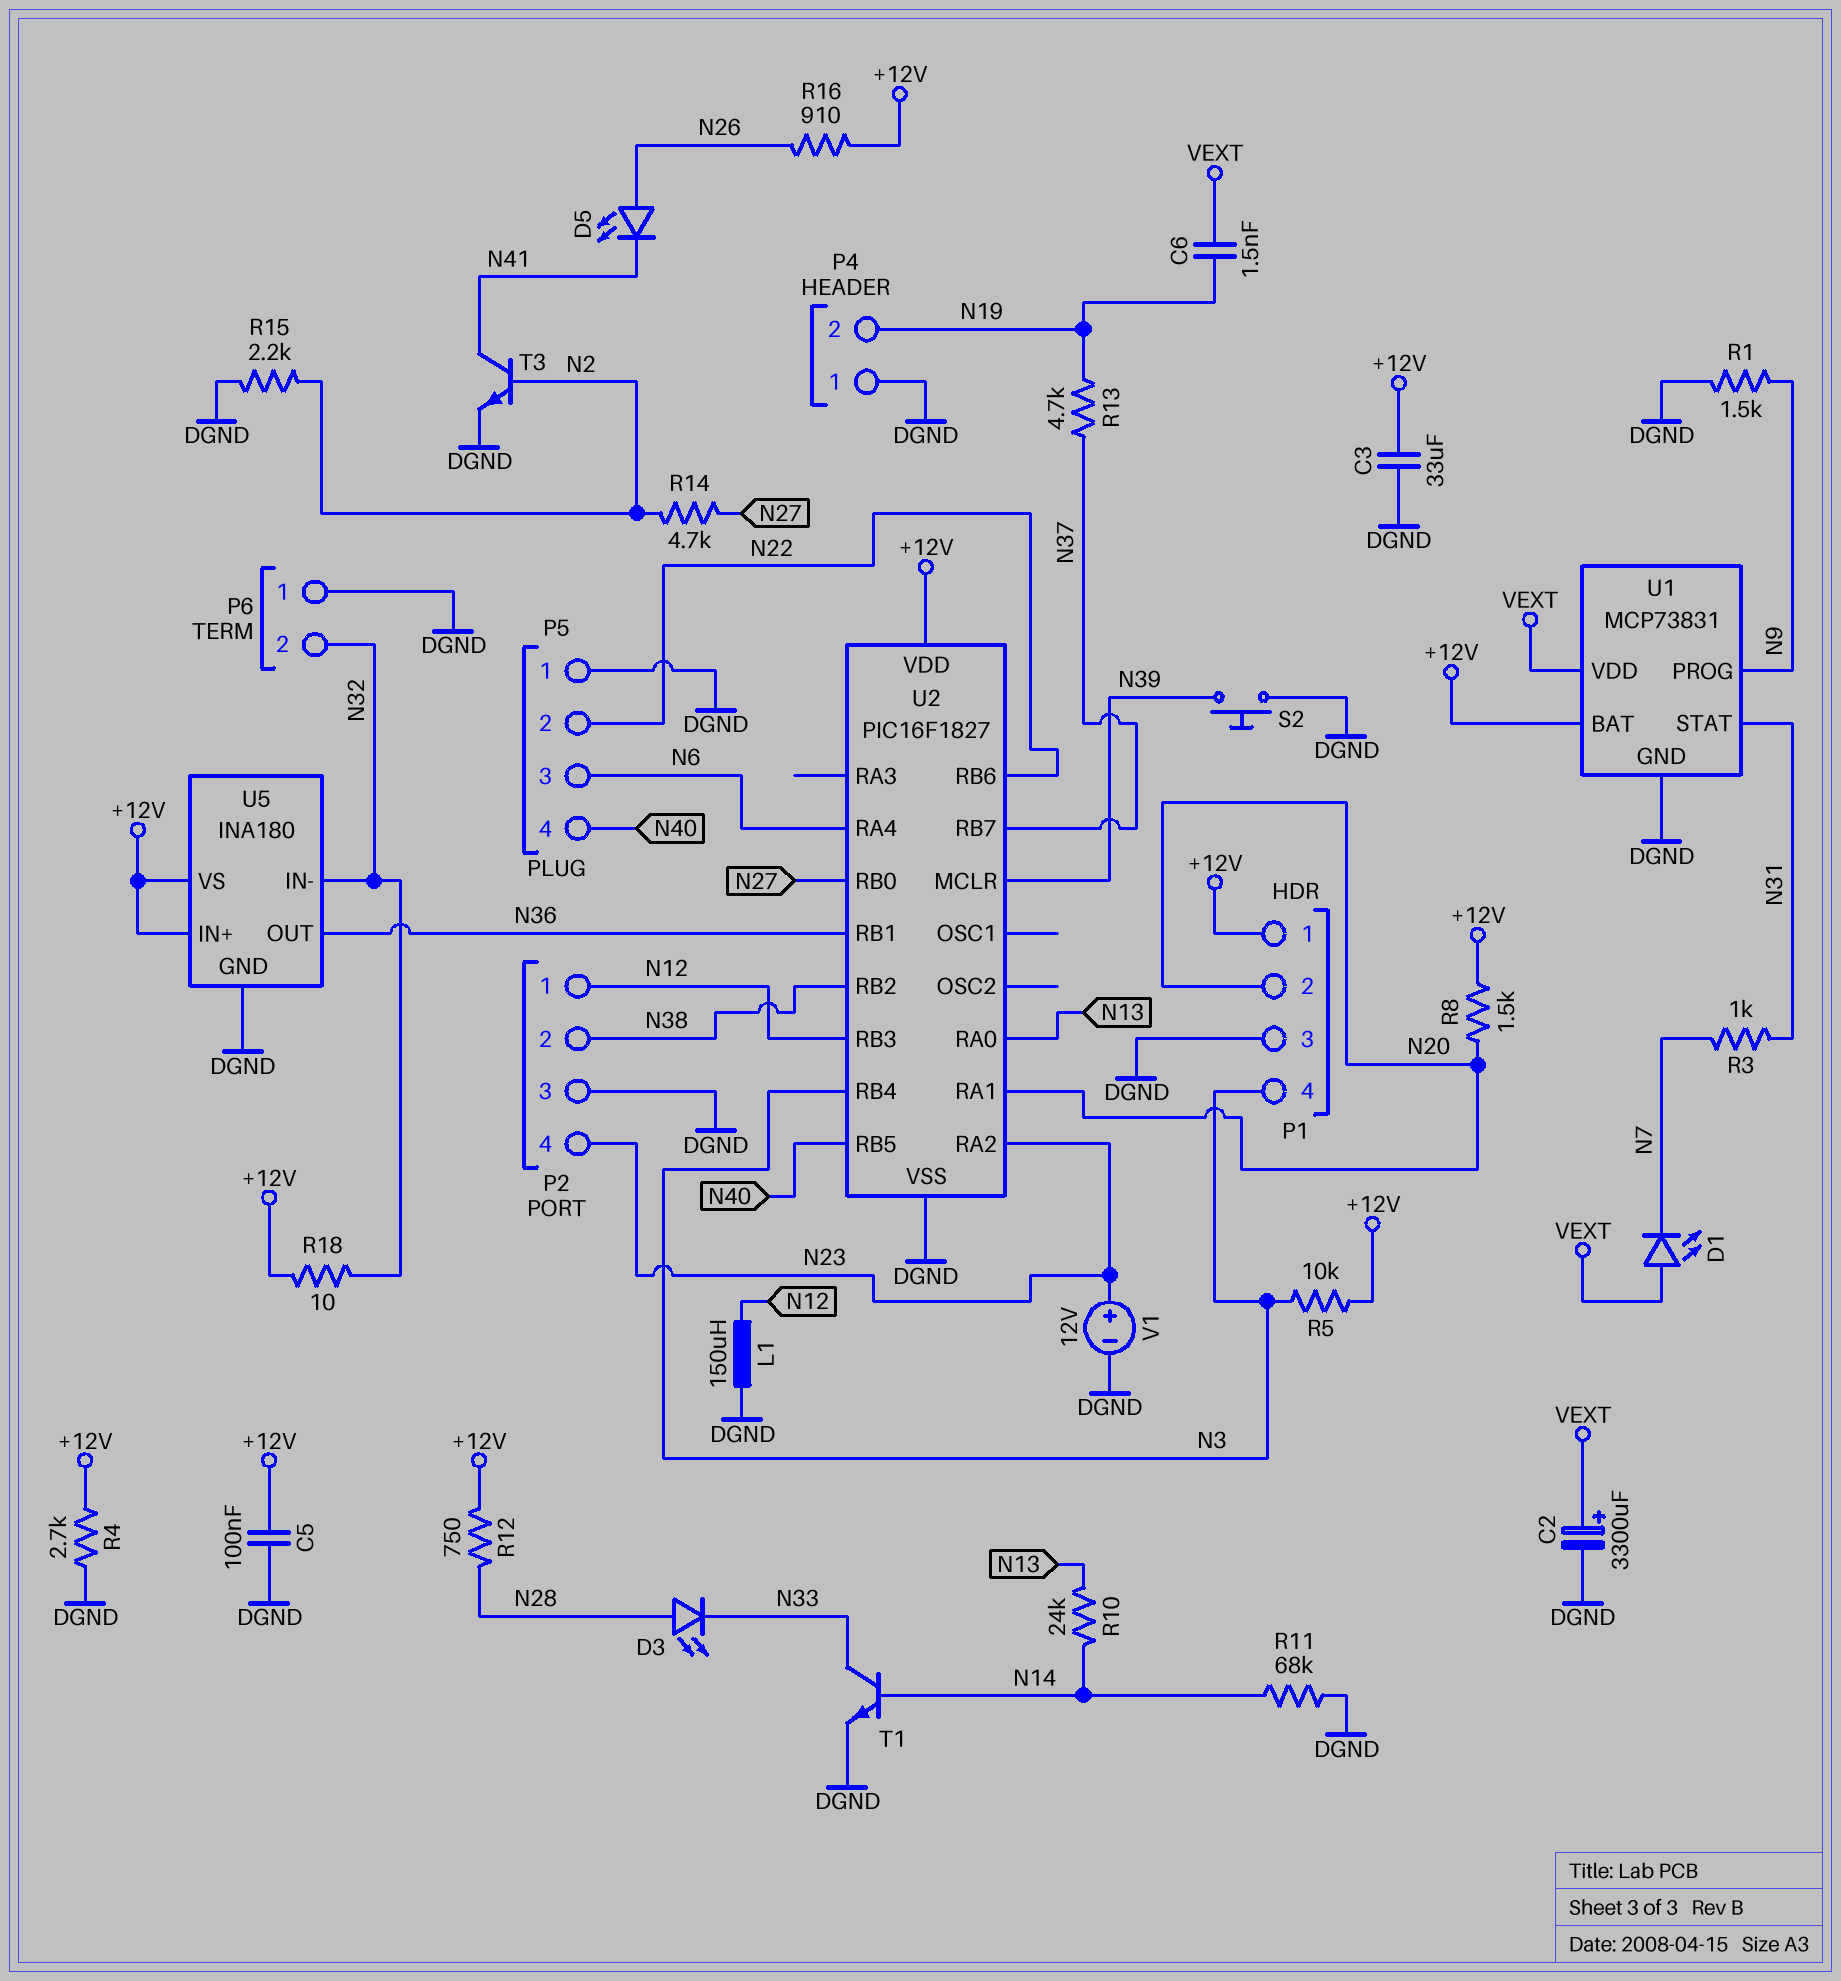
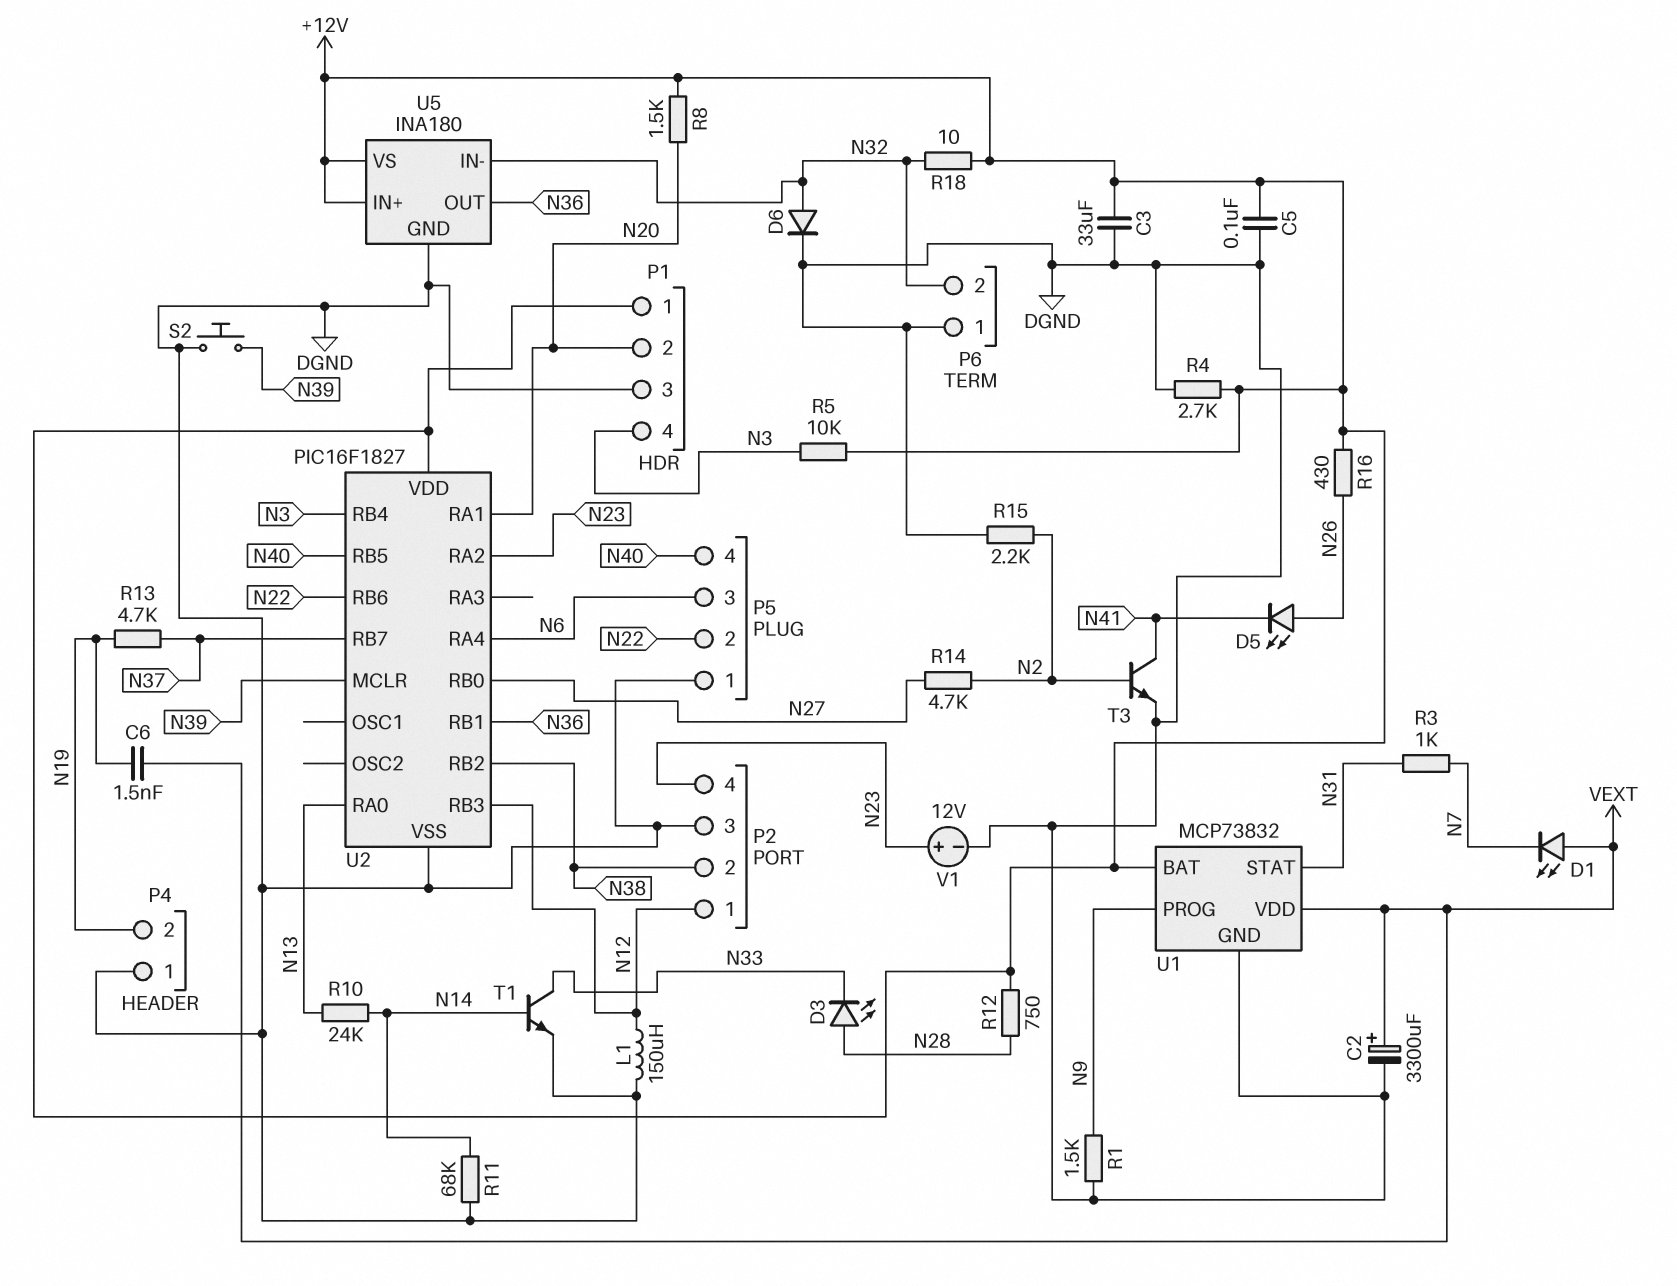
D6: none -> diode (A N32, K DGND)
R16: 910 (+12V, N26) -> 430 (+12V, N26)
U1: MCP73831 -> MCP73832

